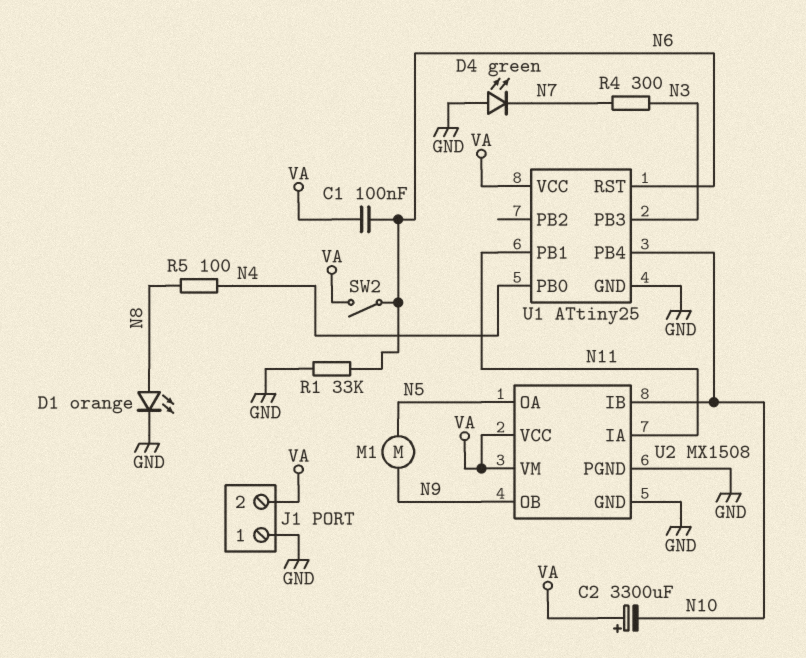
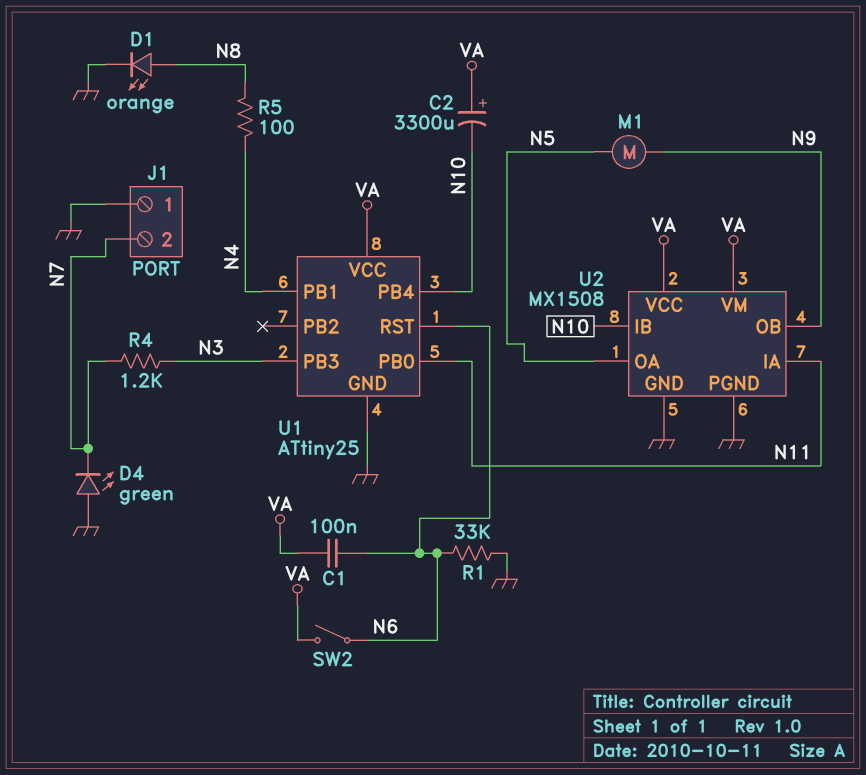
J1 pin 2: VA -> N7
R4: 300 (N3, N7) -> 1.2k (N3, N7)
U1 pin PB0: N4 -> N11
U1 pin PB1: N11 -> N4

